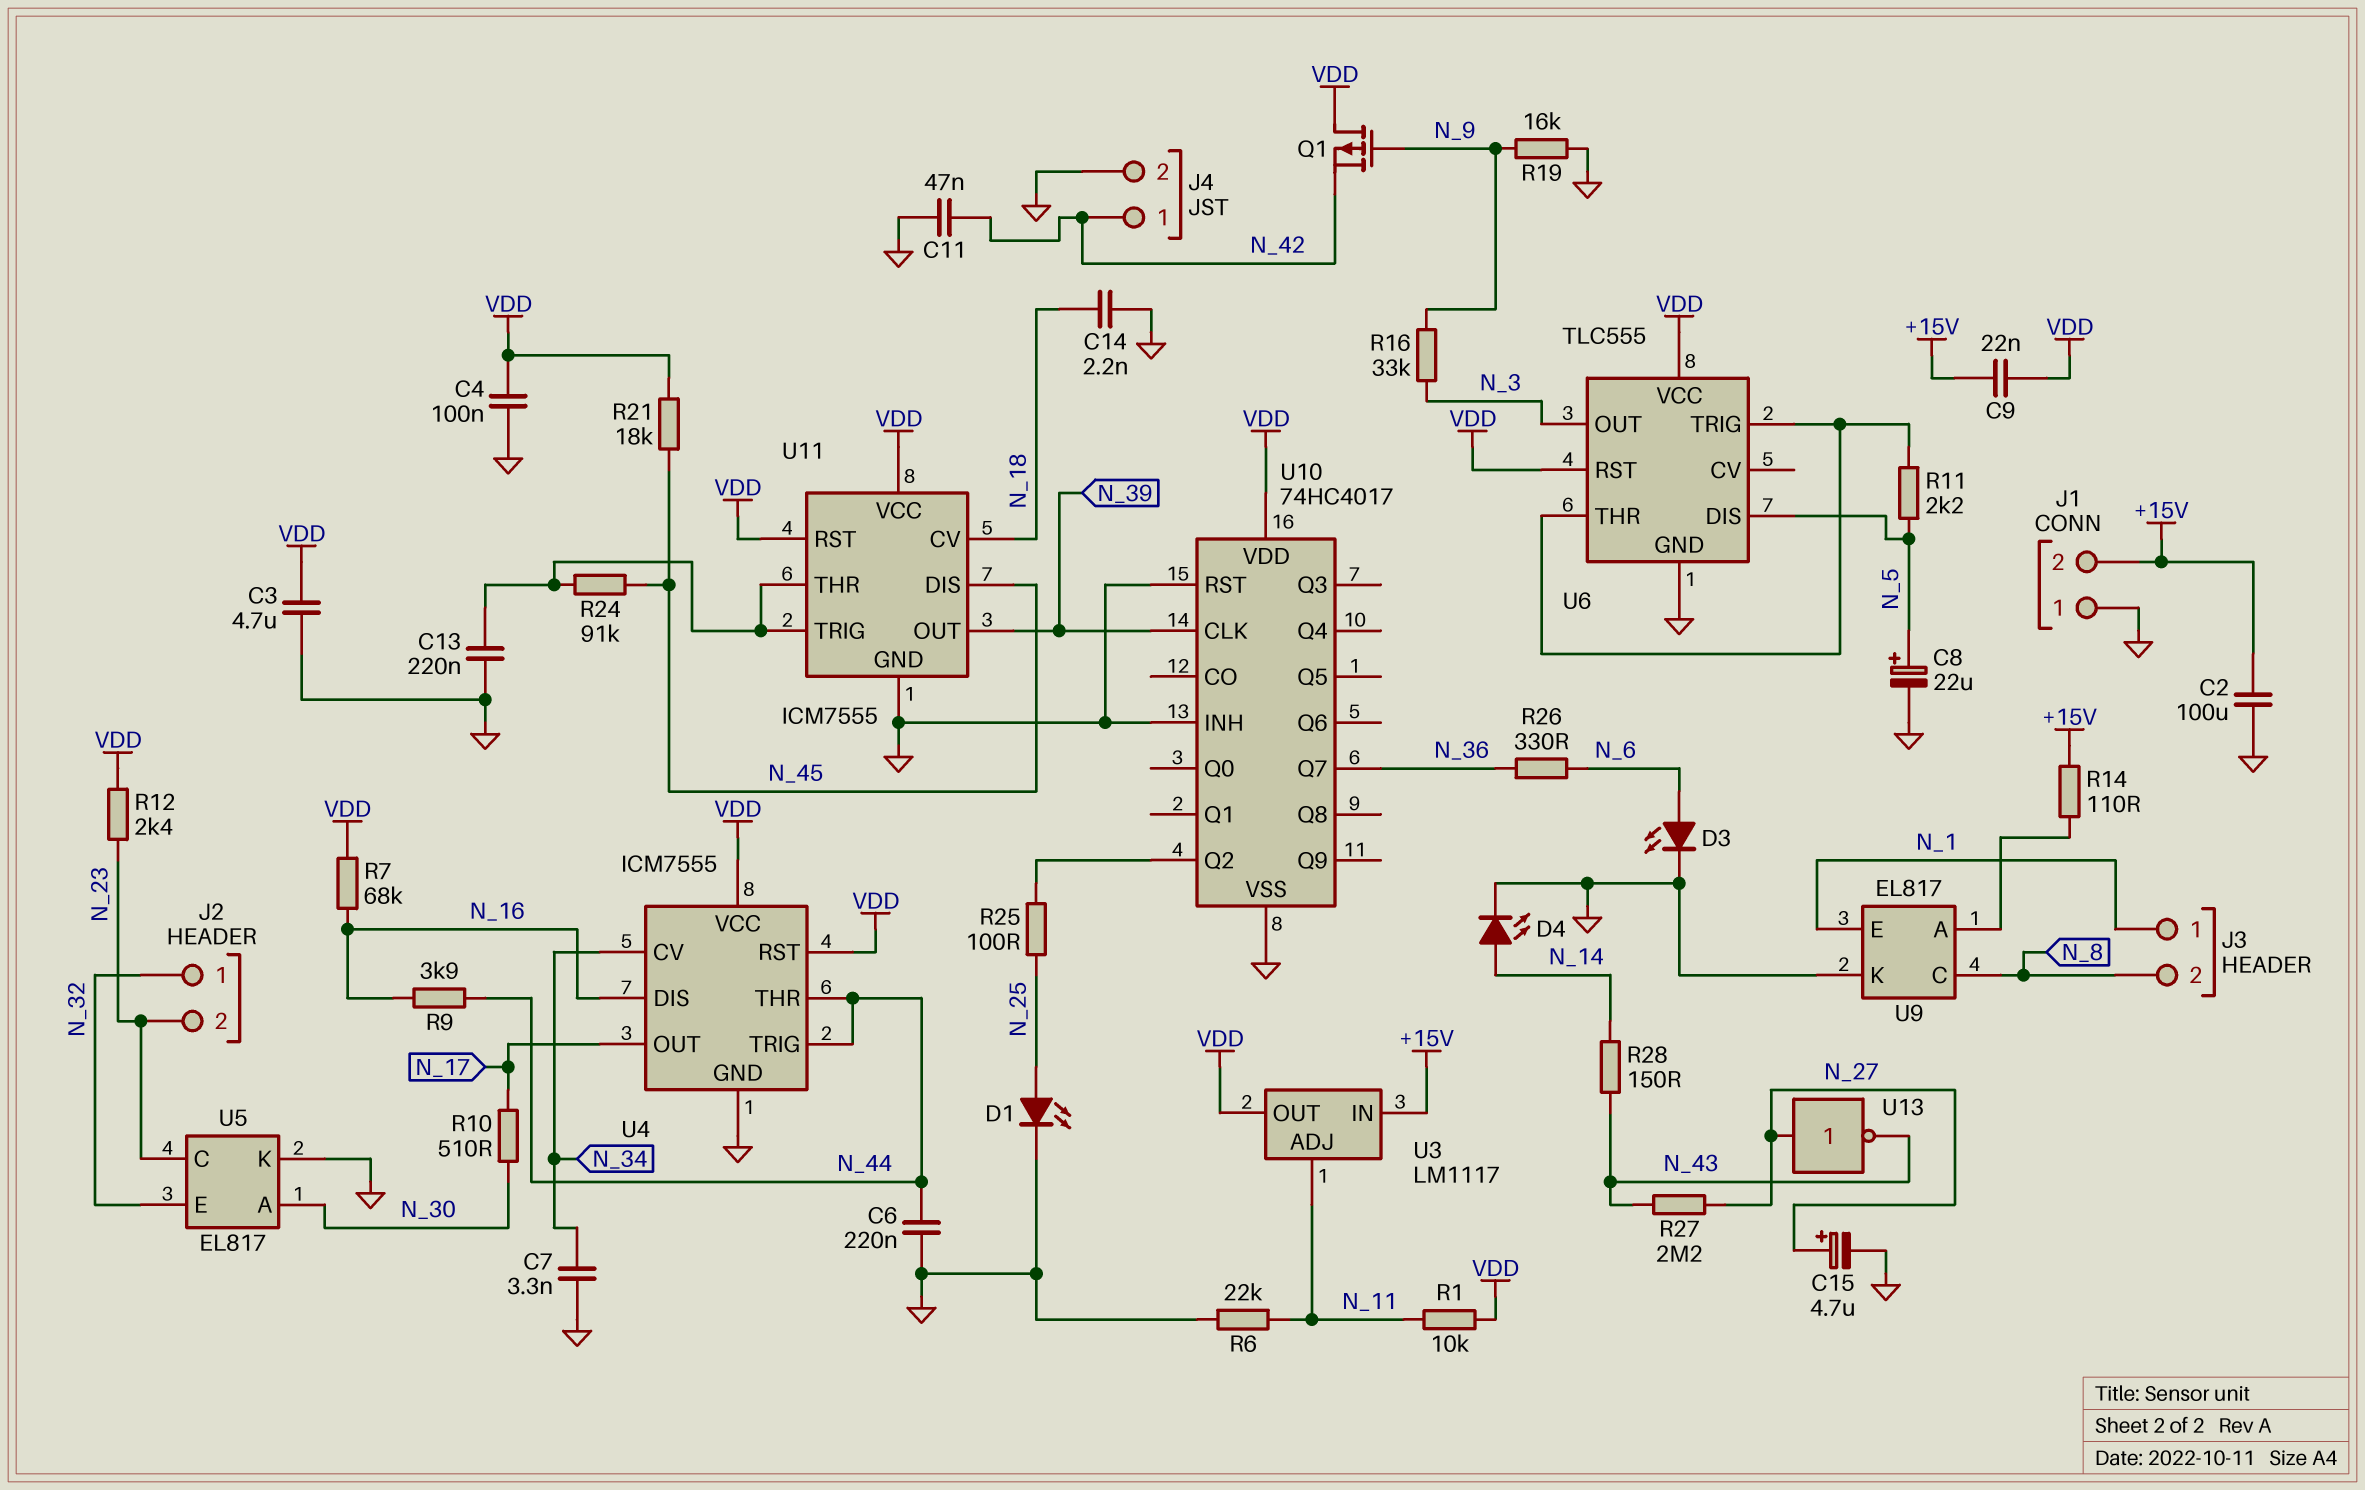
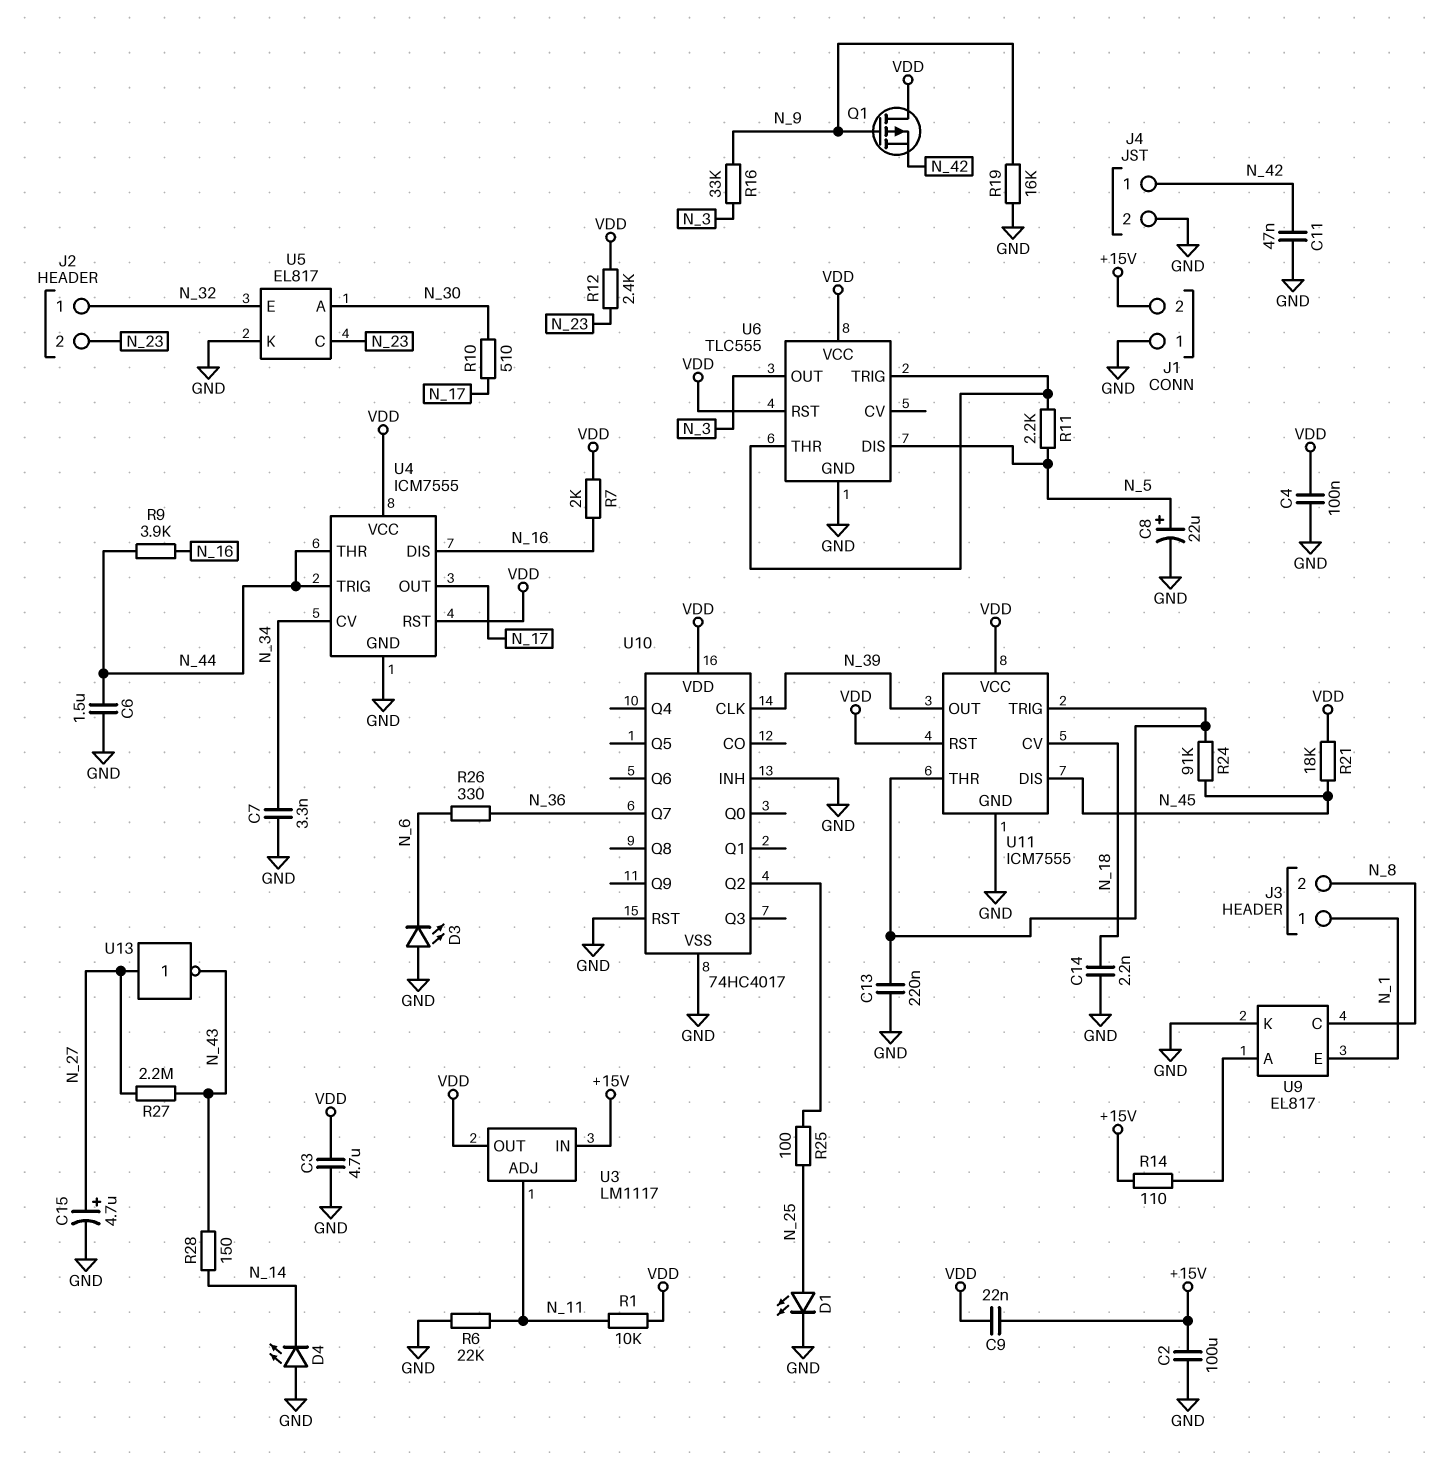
C6: 220nF (GND, N_44) -> 1.5uF (GND, N_44)
D3: LED (A N_6, K GND) -> LED (A GND, K N_6)
D4: LED (A N_14, K GND) -> LED (A GND, K N_14)
R7: 68k (N_16, VDD) -> 2k (N_16, VDD)

